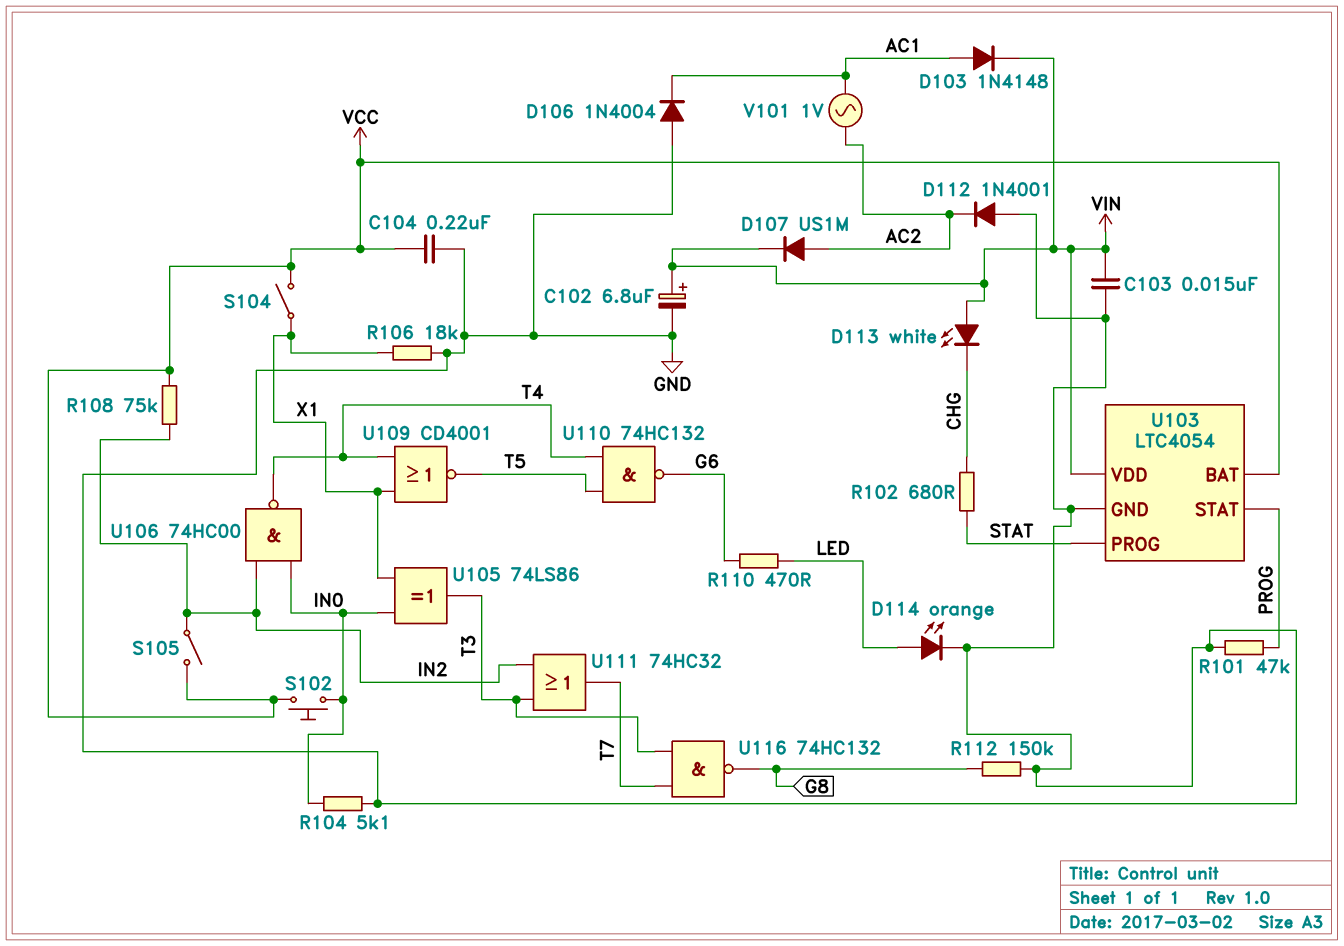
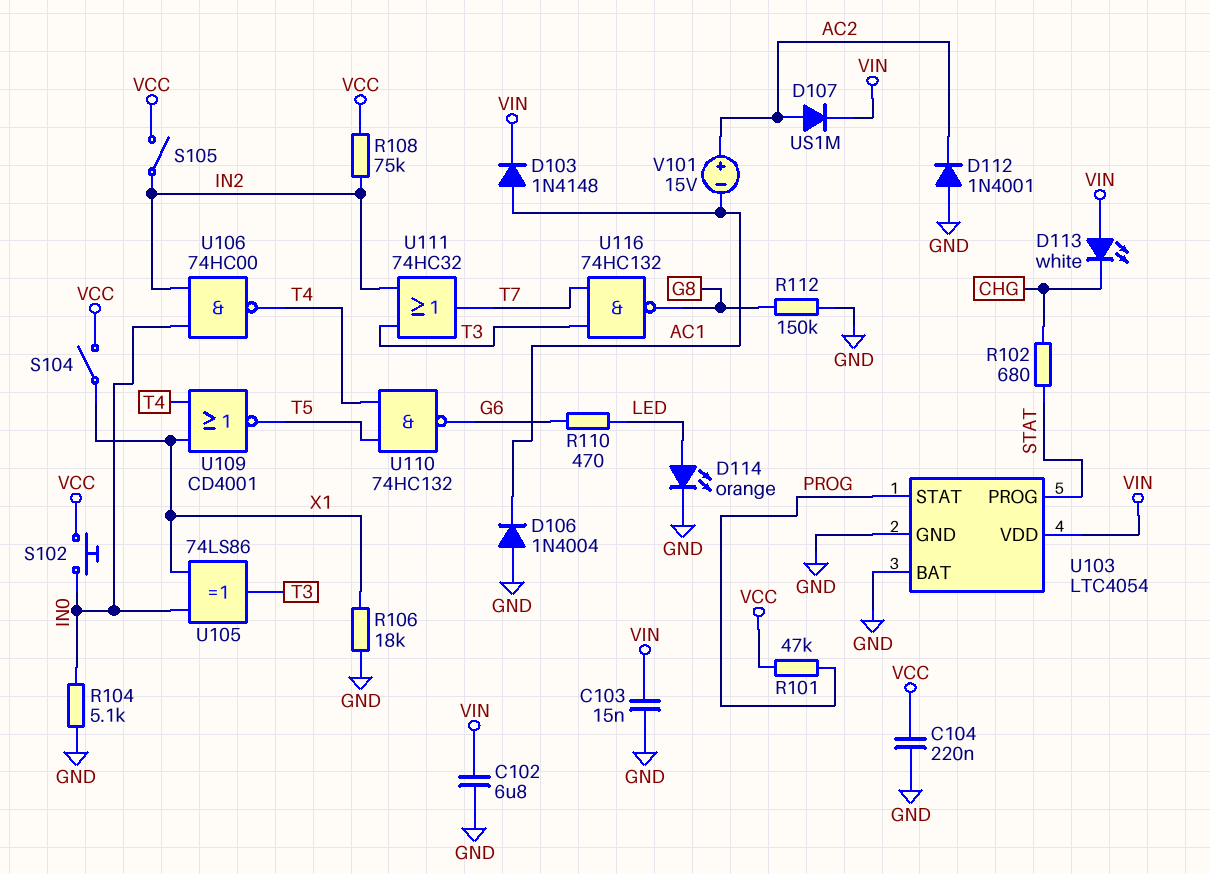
C102: 6.8uF (plus VIN, minus GND) -> 6.8uF (GND, VIN)
R101: 47k (GND, PROG) -> 47k (PROG, VCC)
U103 pin BAT: VCC -> GND
V101: AC 1V (AC1, AC2) -> 15V (plus AC2, minus AC1)

